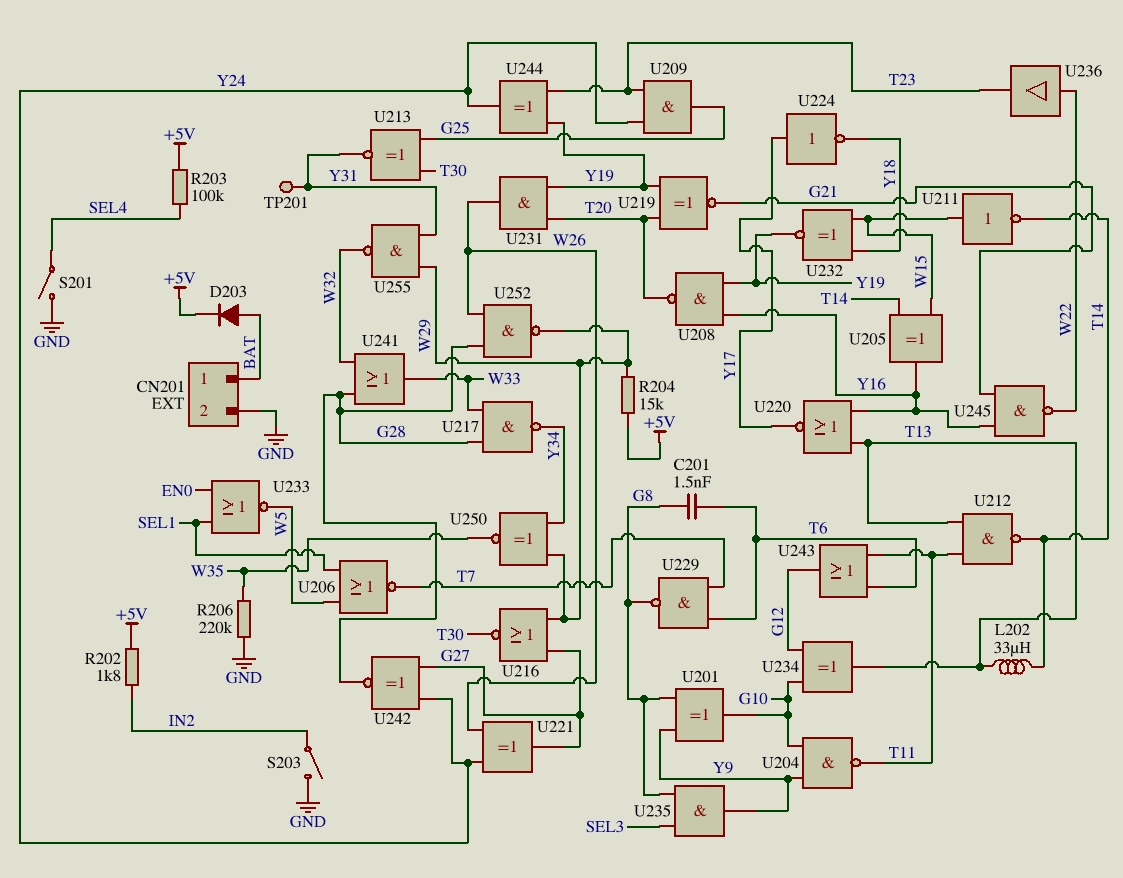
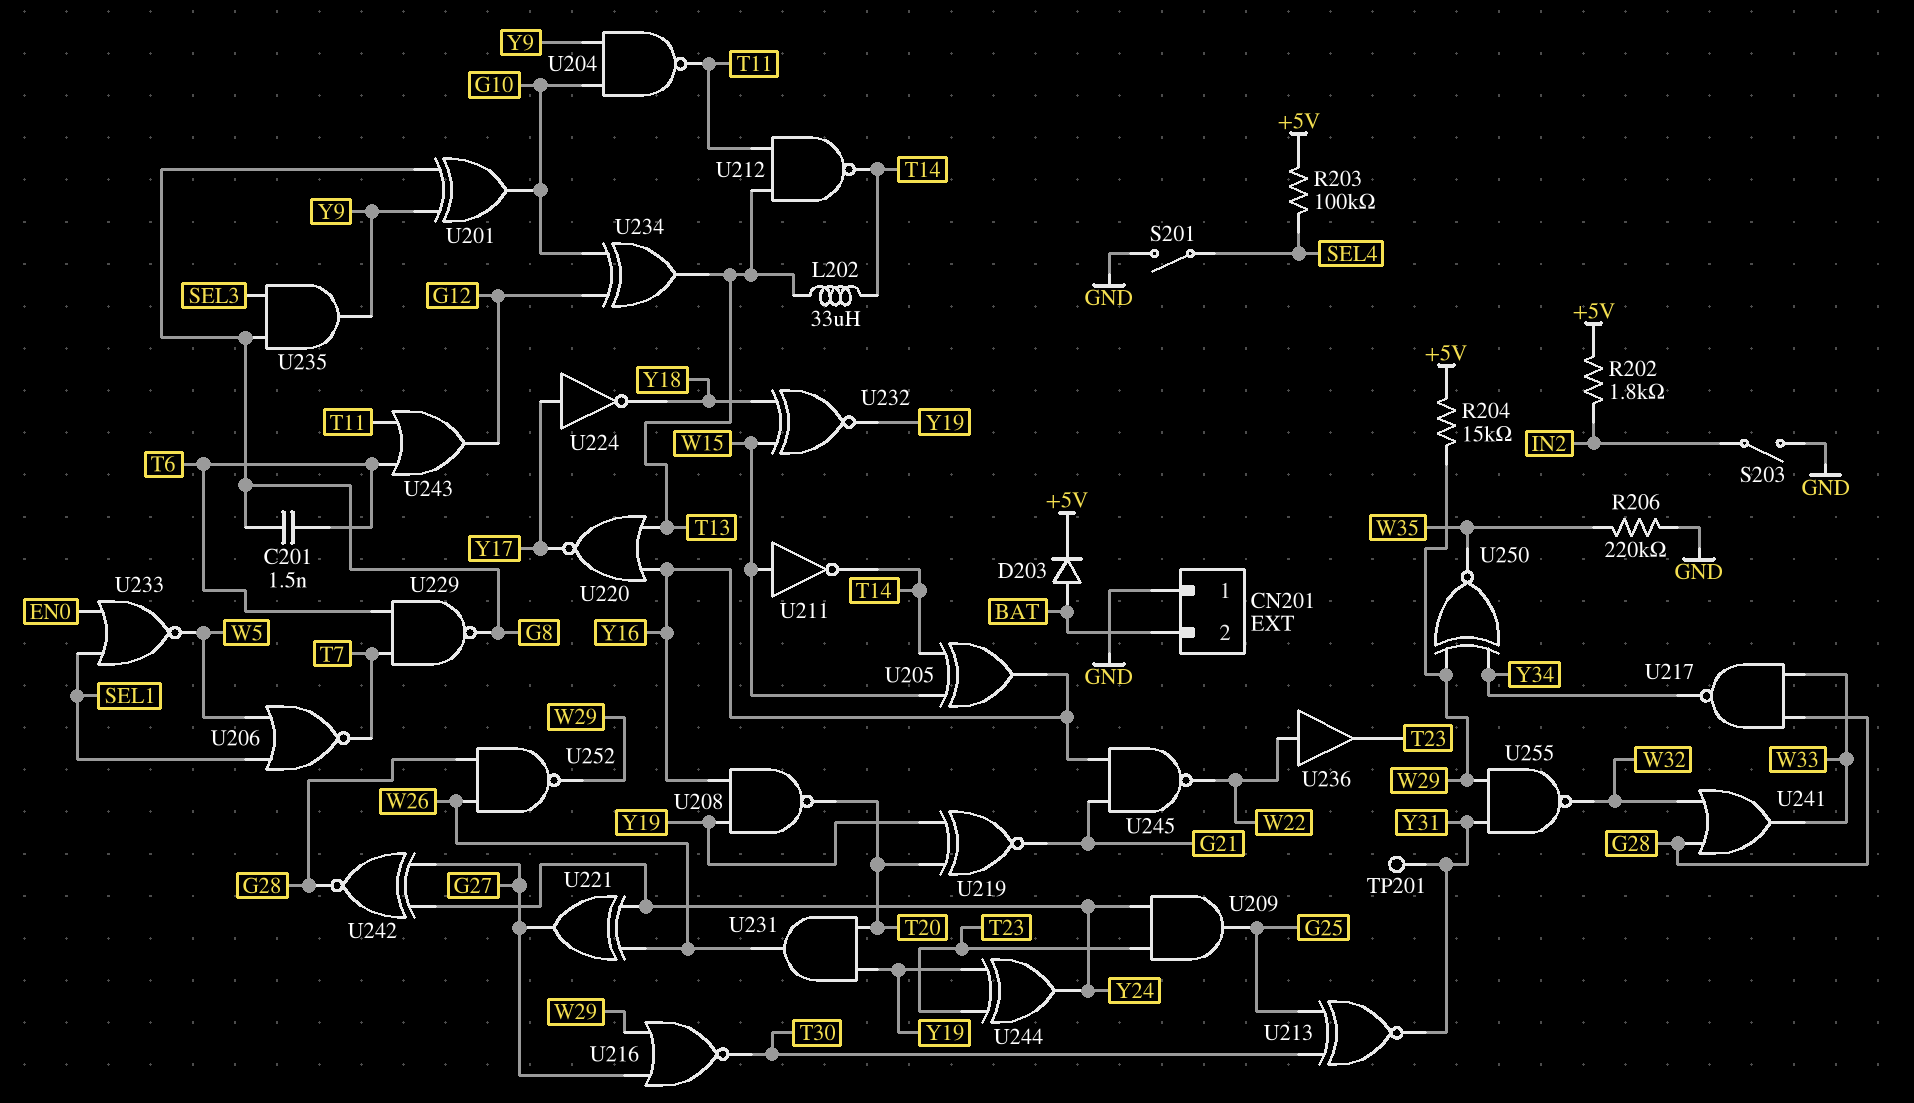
CN201 pin 1: BAT -> GND
CN201 pin 2: GND -> BAT

